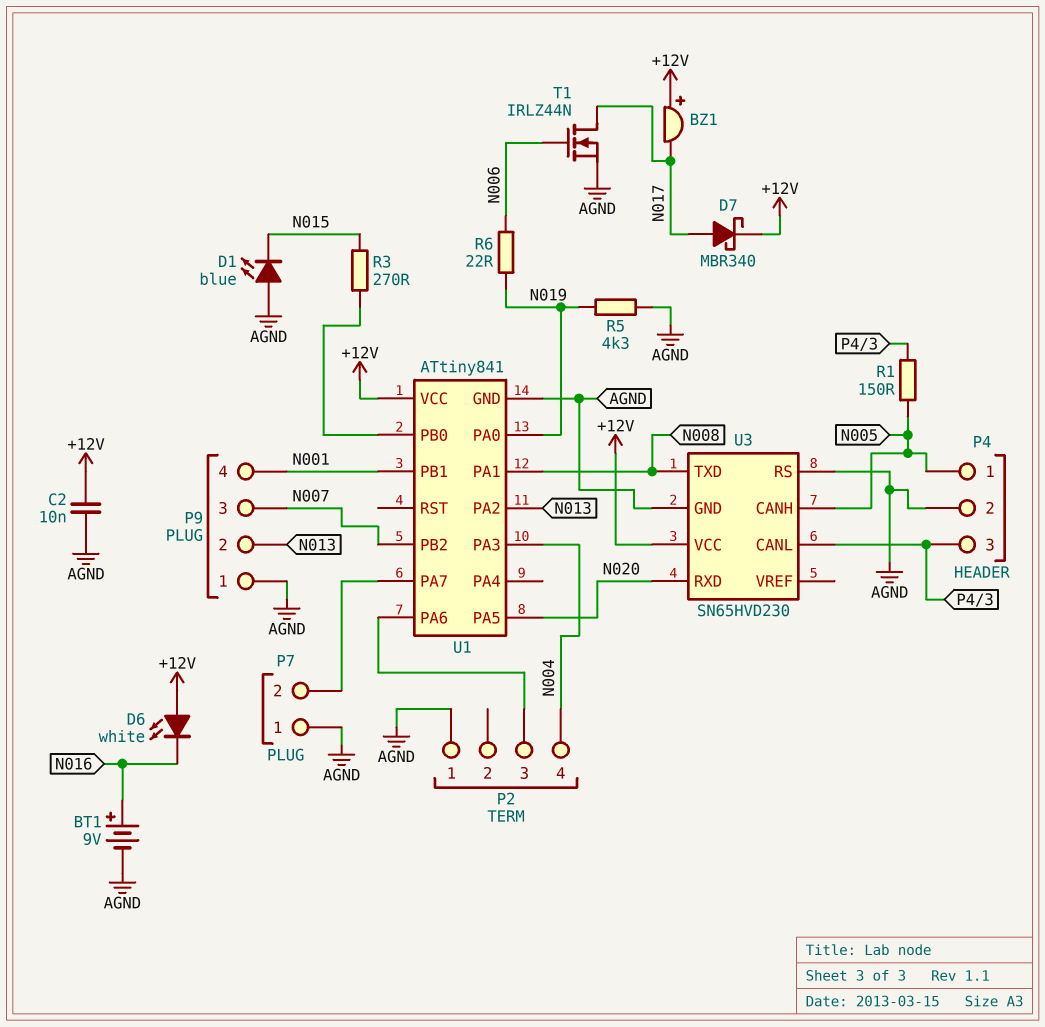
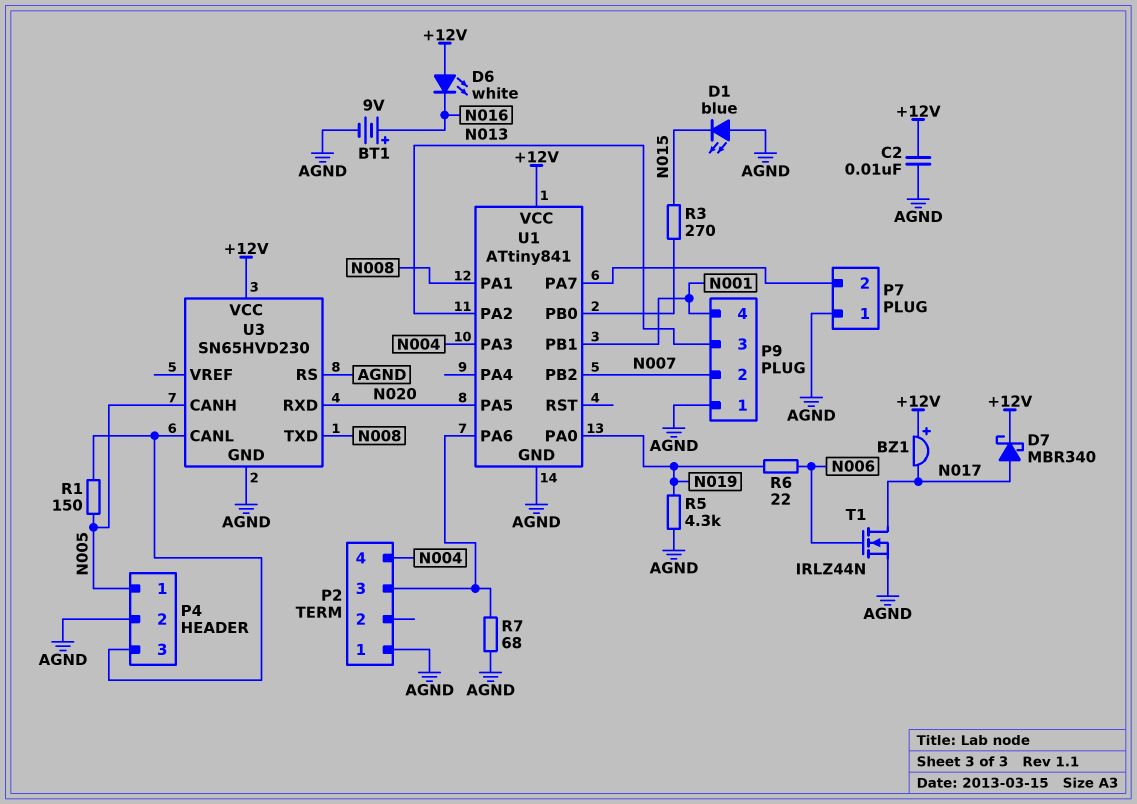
P9 pin 2: N013 -> N007
P9 pin 3: N007 -> N013
R7: none -> 68 (AGND, P2/3)

